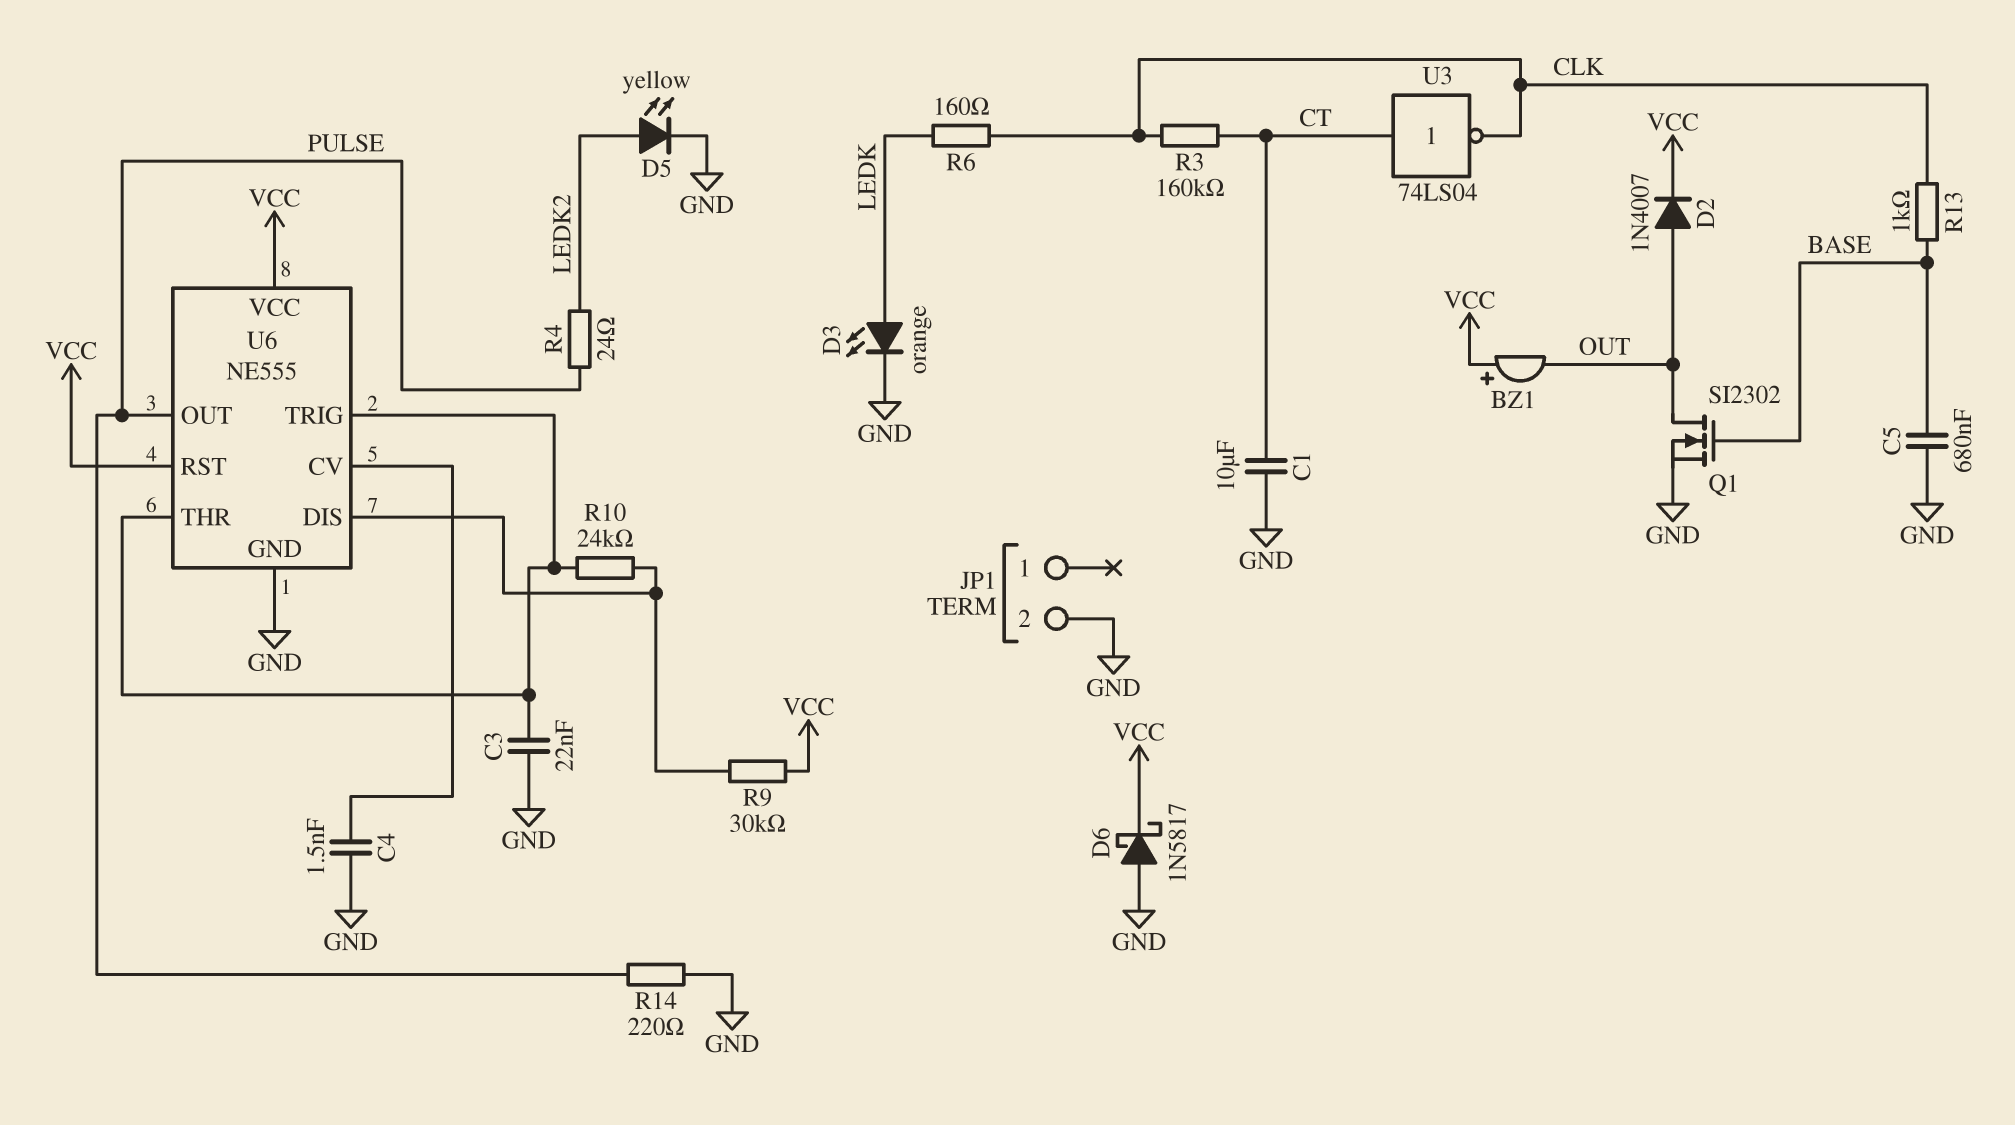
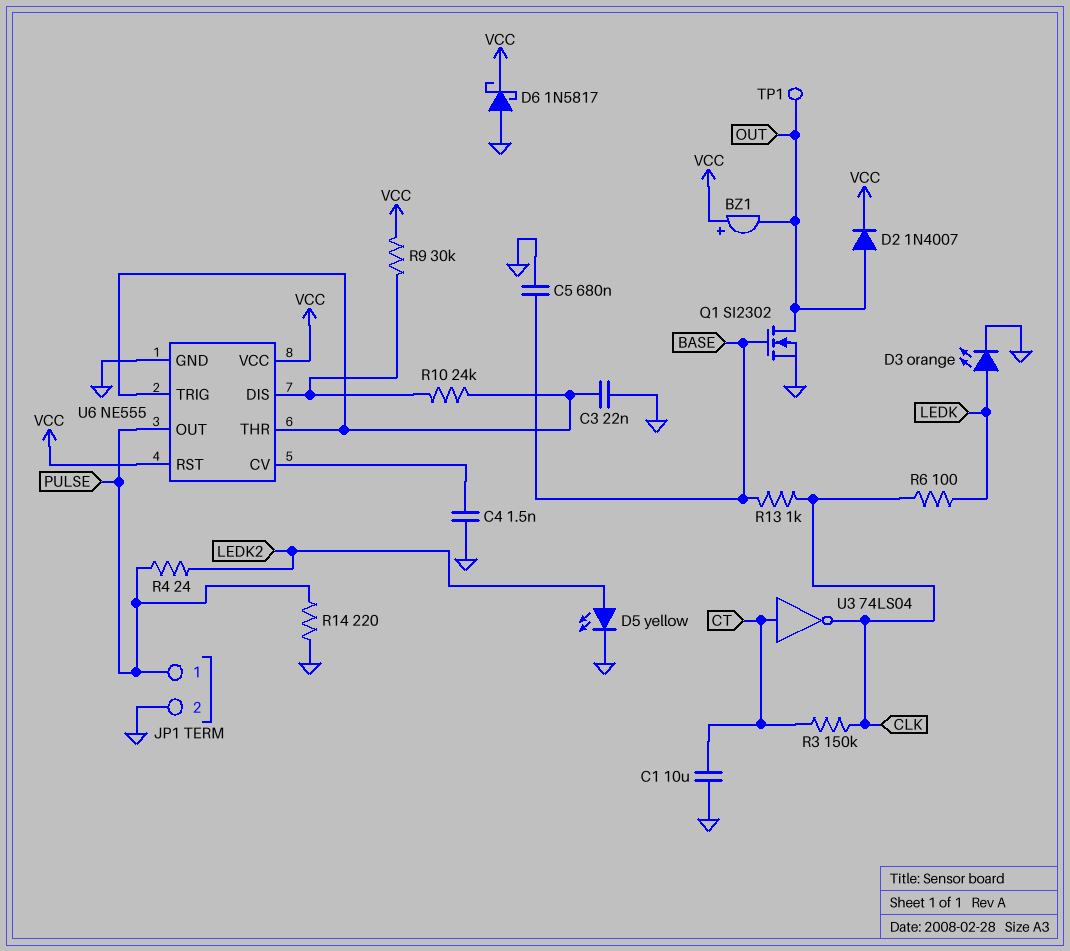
JP1 pin 1: none -> PULSE
R3: 160k (CLK, CT) -> 150k (CLK, CT)
R6: 160 (CLK, LEDK) -> 100 (CLK, LEDK)
TP1: none -> test point (OUT)

